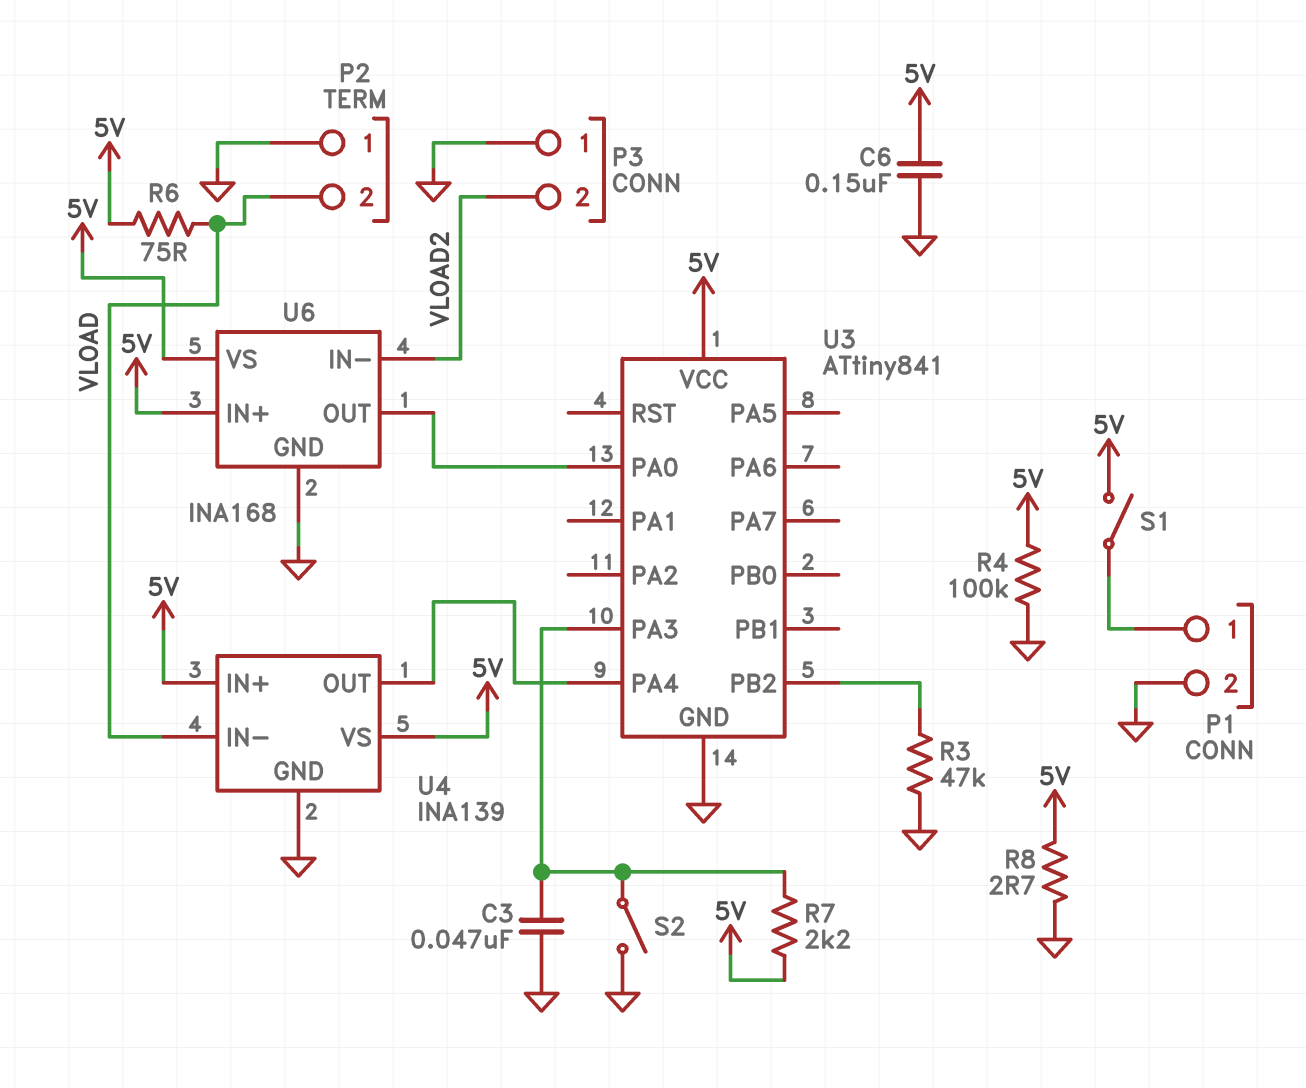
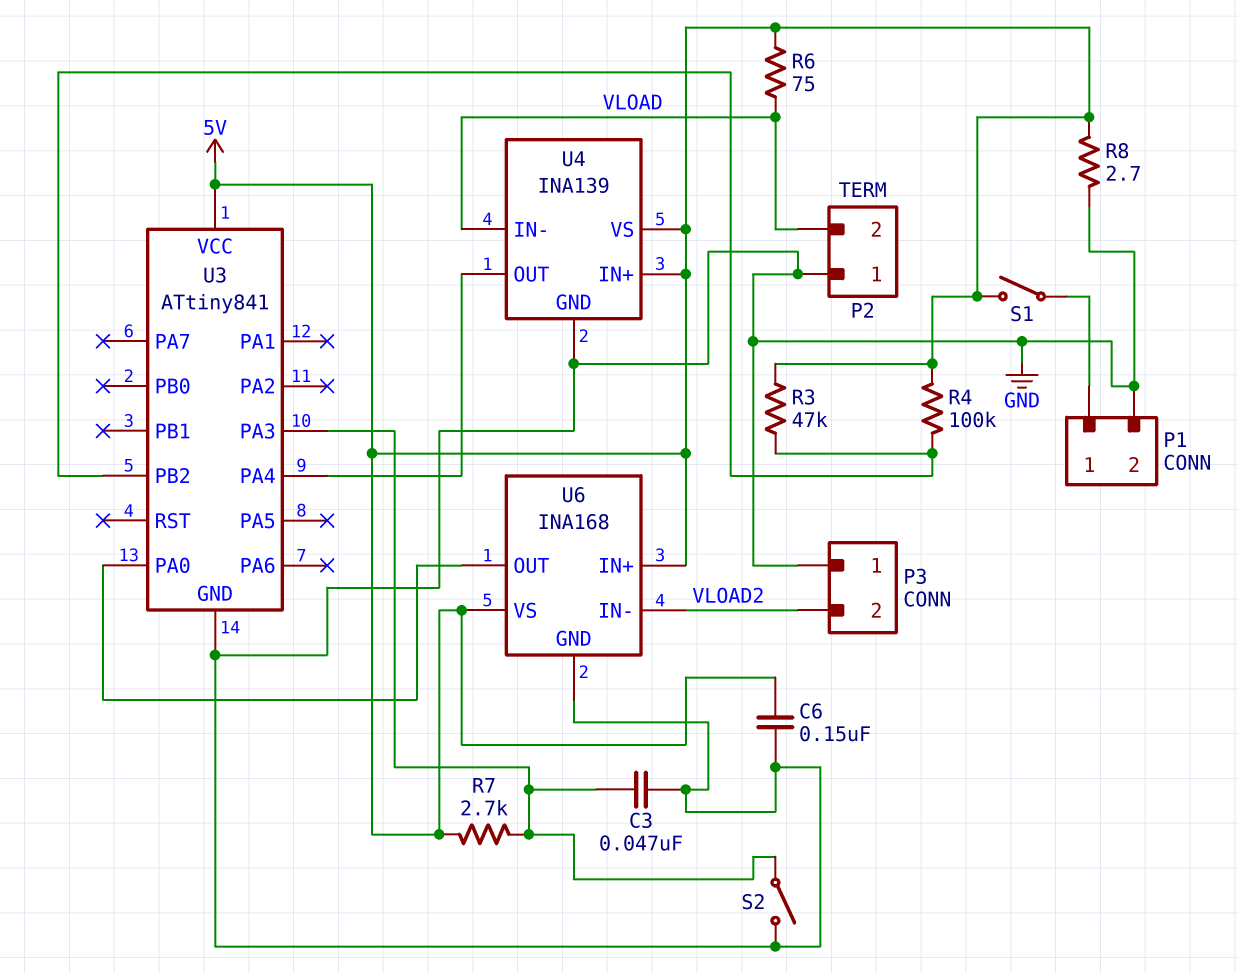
R3: 47k (GND, U3/PB2) -> 47k (5V, U3/PB2)
R4: 100k (5V, GND) -> 100k (5V, U3/PB2)
R7: 2.2k (5V, U3/PA3) -> 2.7k (5V, U3/PA3)

